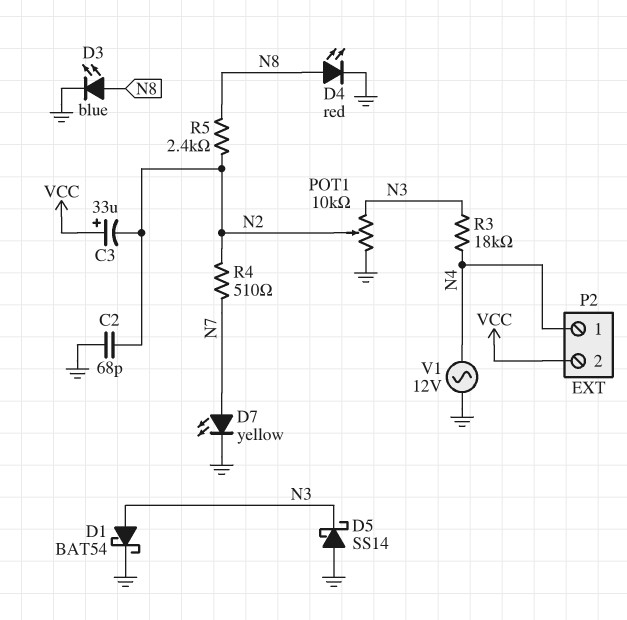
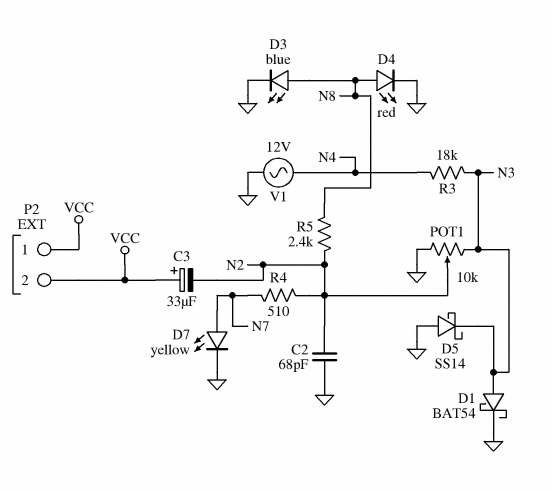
P2 pin 1: N4 -> VCC

